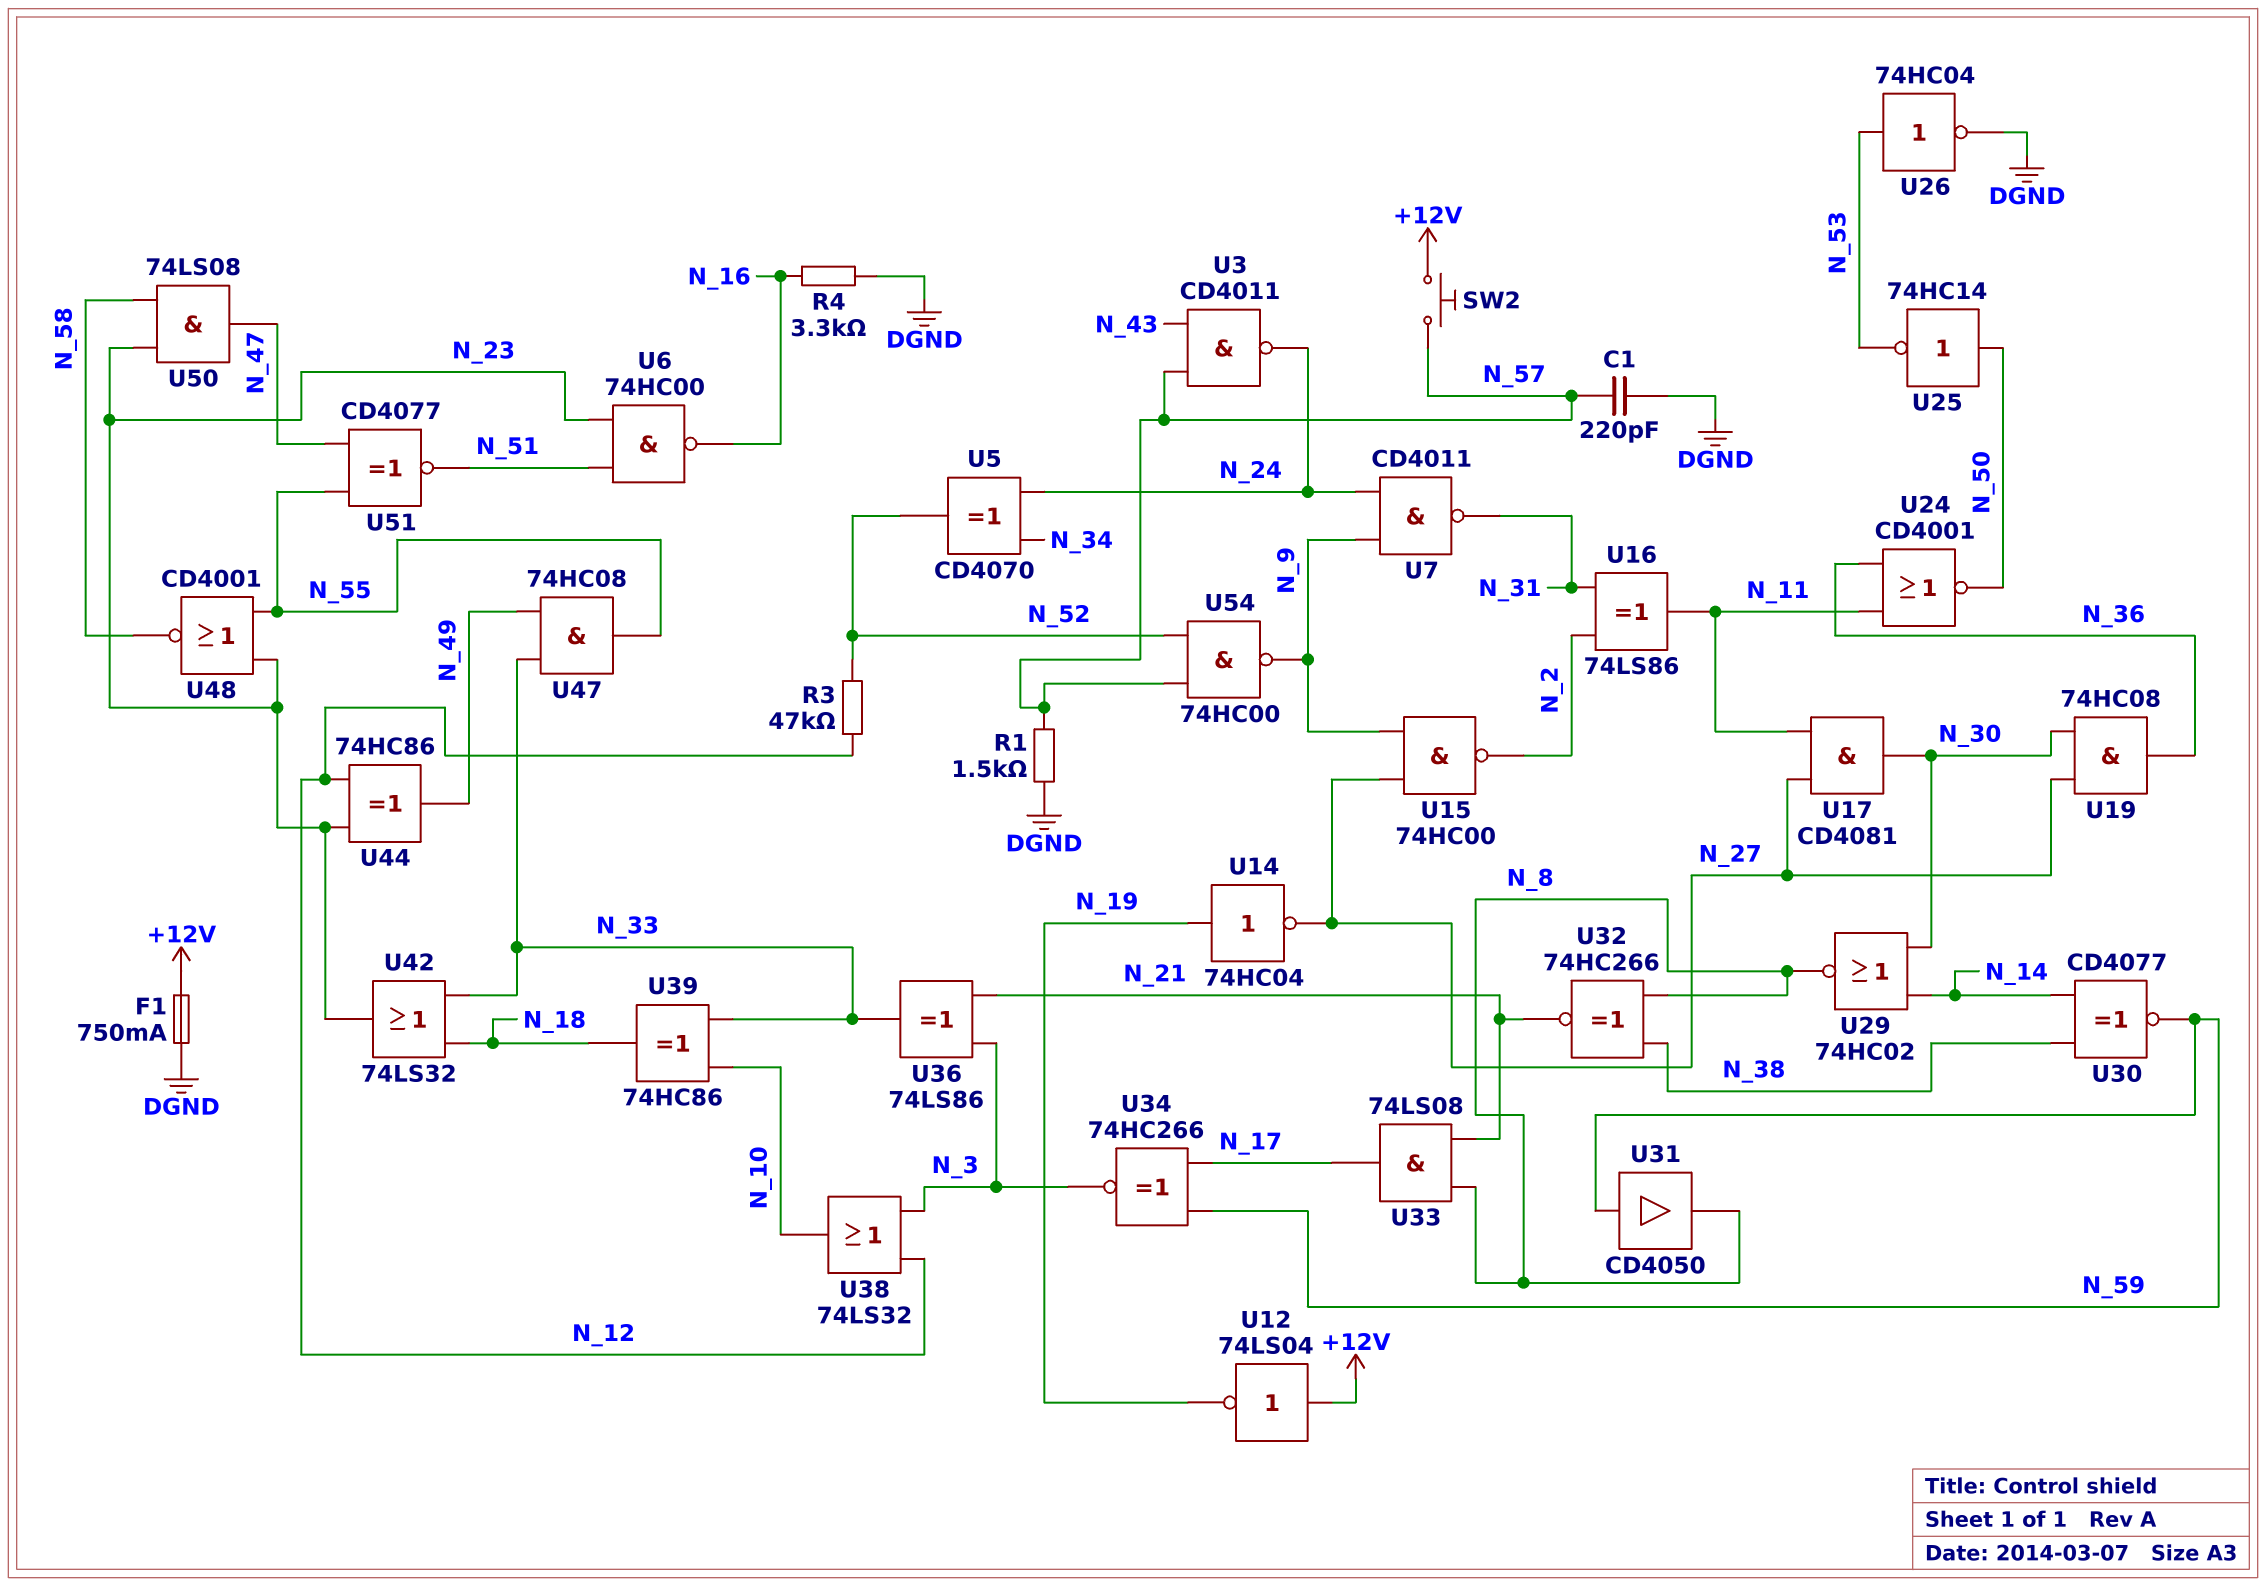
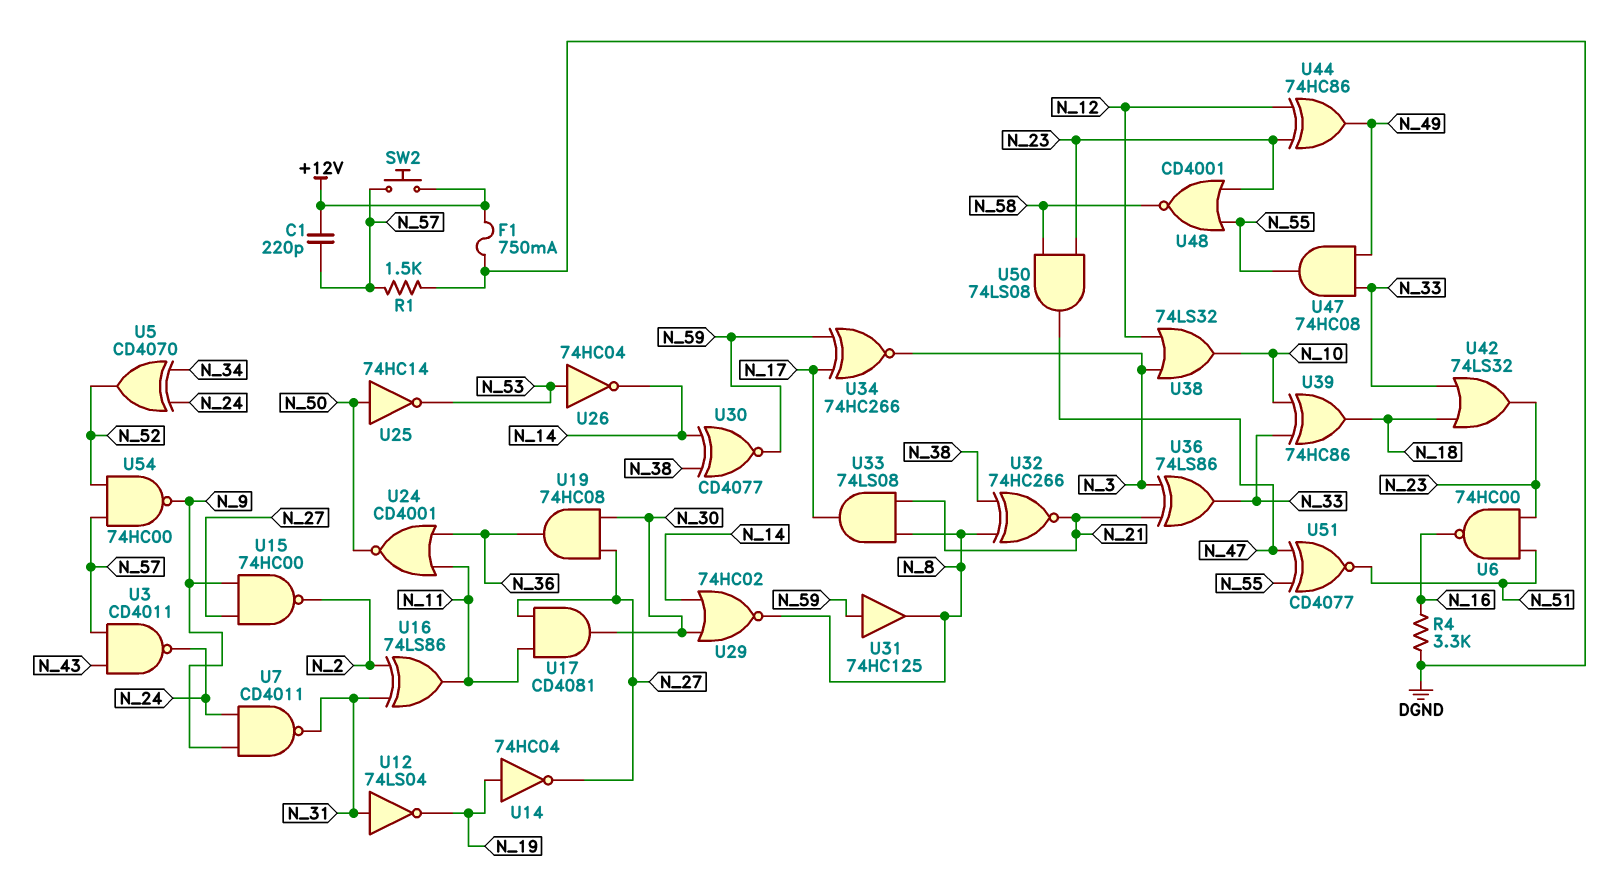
C1: 220pF (DGND, N_57) -> 220pF (+12V, N_57)
R3: 47k (N_12, N_52) -> none
U12: NOT 74LS04 (in +12V, out N_19) -> NOT 74LS04 (in N_31, out N_19)
U26: NOT 74HC04 (in N_53, out DGND) -> NOT 74HC04 (in N_53, out N_14)
U31: buffer CD4050 (in N_59, out N_8) -> buffer 74HC125 (in N_59, out N_8)

